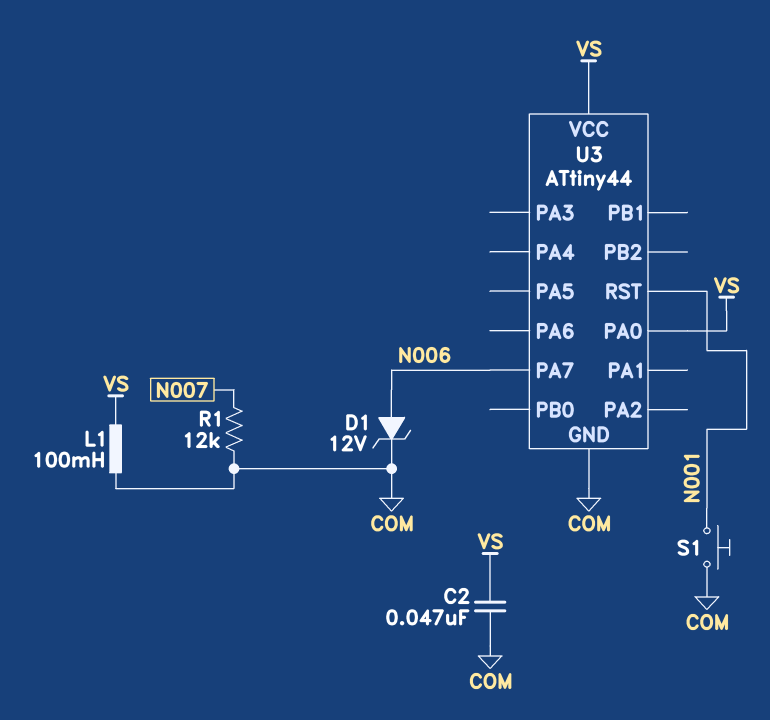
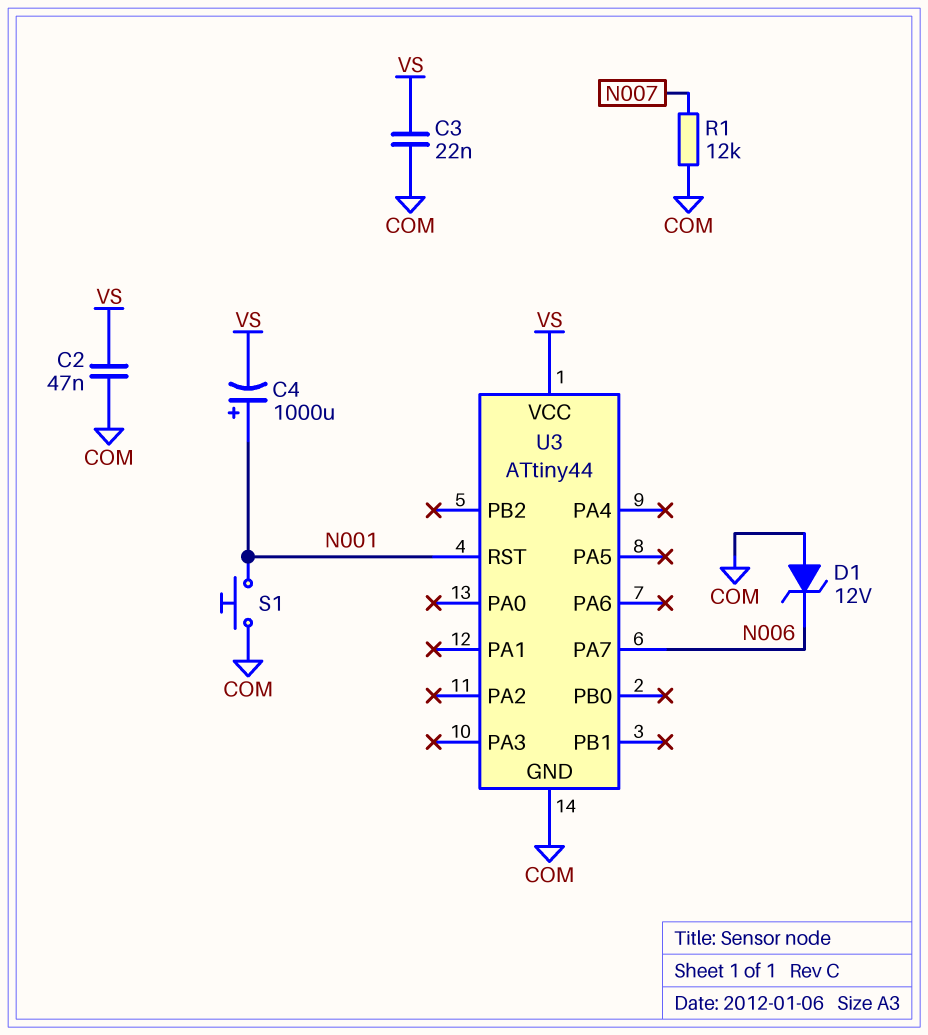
C3: none -> 22nF (COM, VS)
C4: none -> 1000uF (plus N001, minus VS)
D1: zener 12V (A N006, K COM) -> zener 12V (A COM, K N006)
L1: 100mH (COM, VS) -> none
U3 pin PA0: VS -> none

